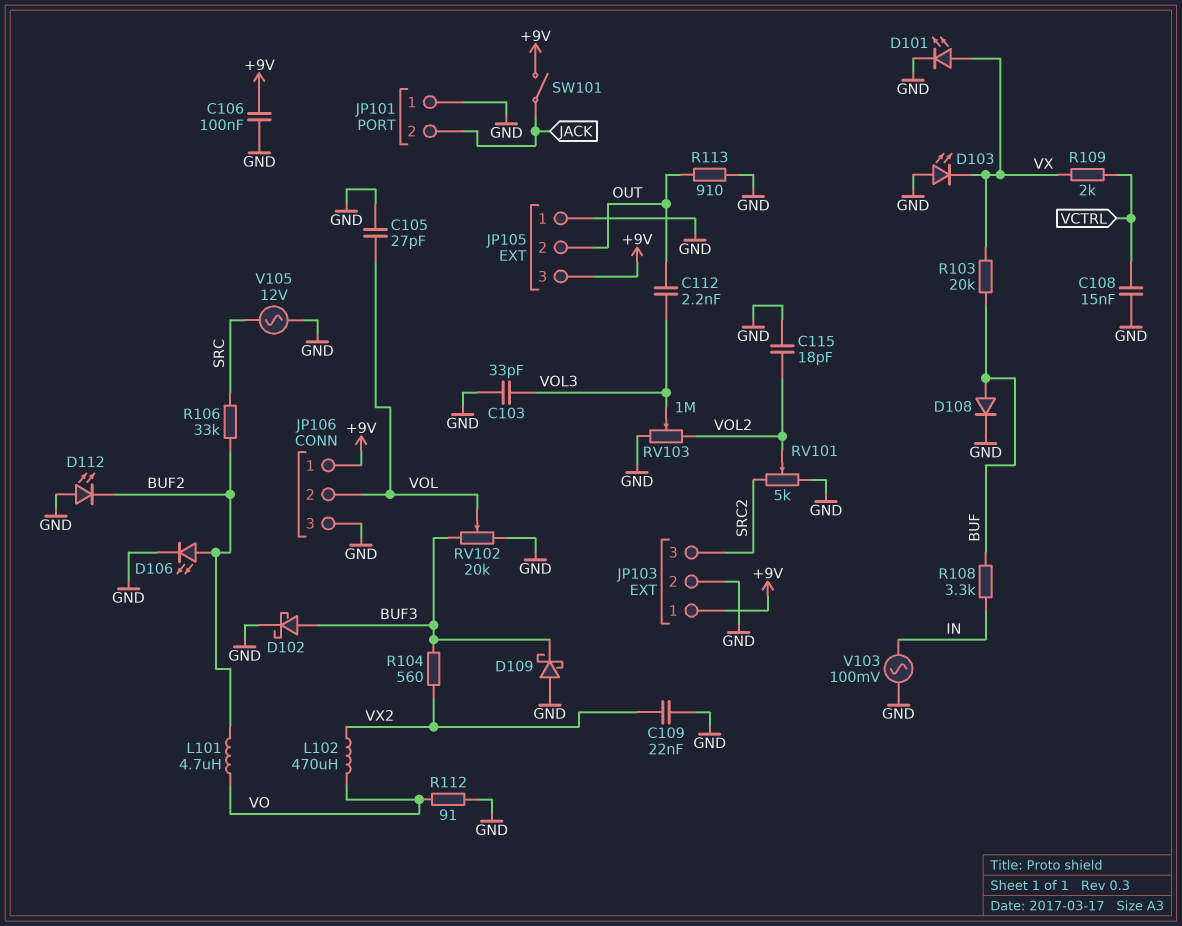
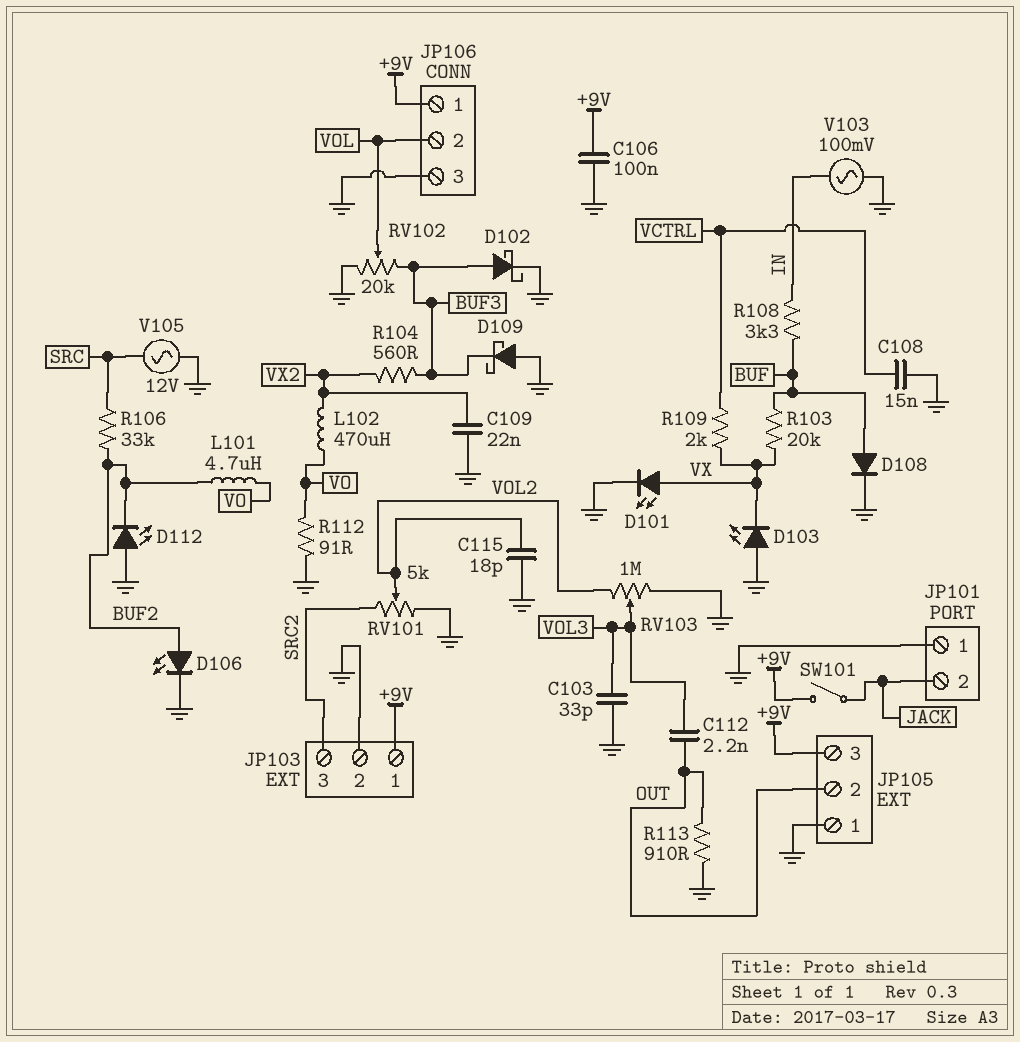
C105: 27pF (GND, VOL) -> none

